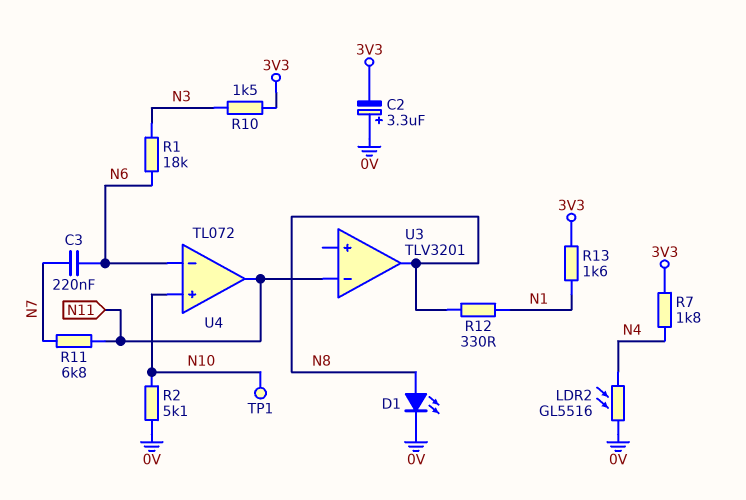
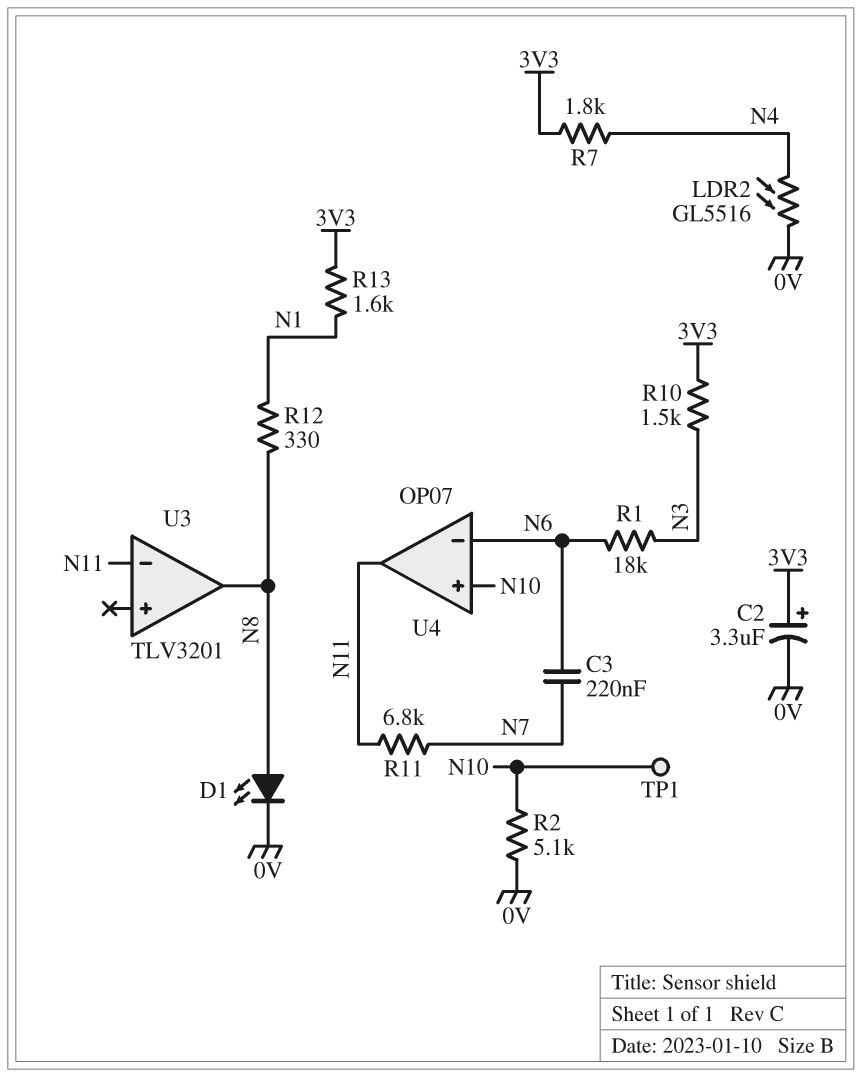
C2: 3.3uF (plus 0V, minus 3V3) -> 3.3uF (plus 3V3, minus 0V)
U4: TL072 -> OP07

